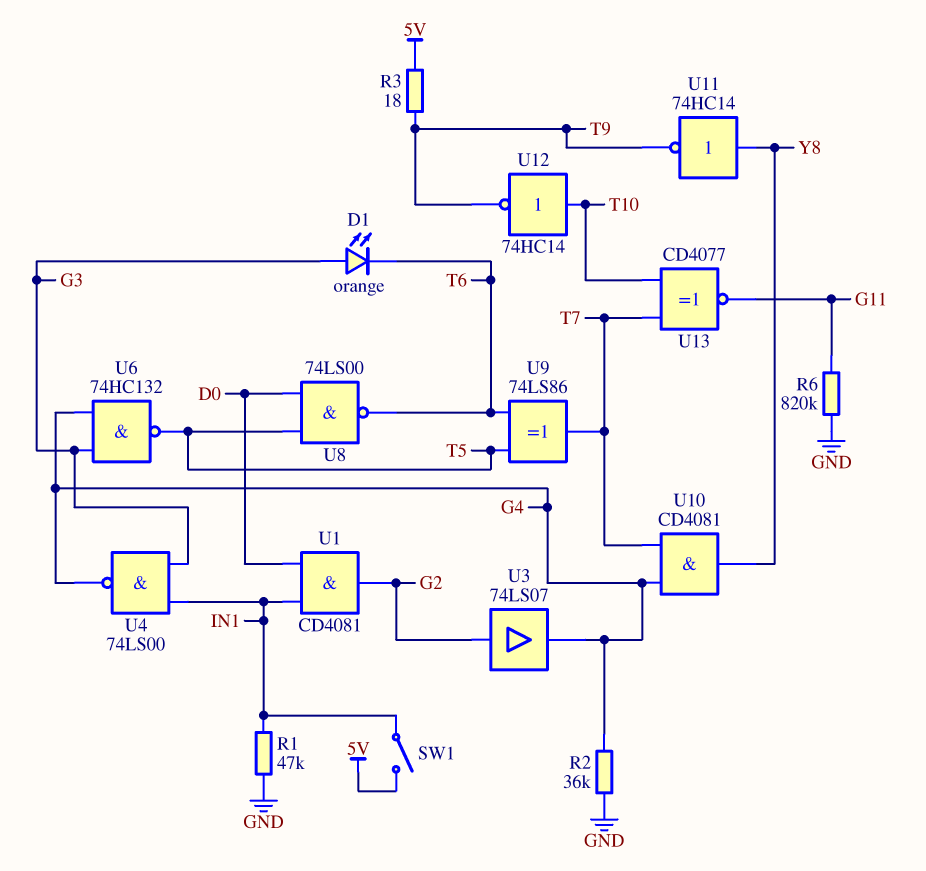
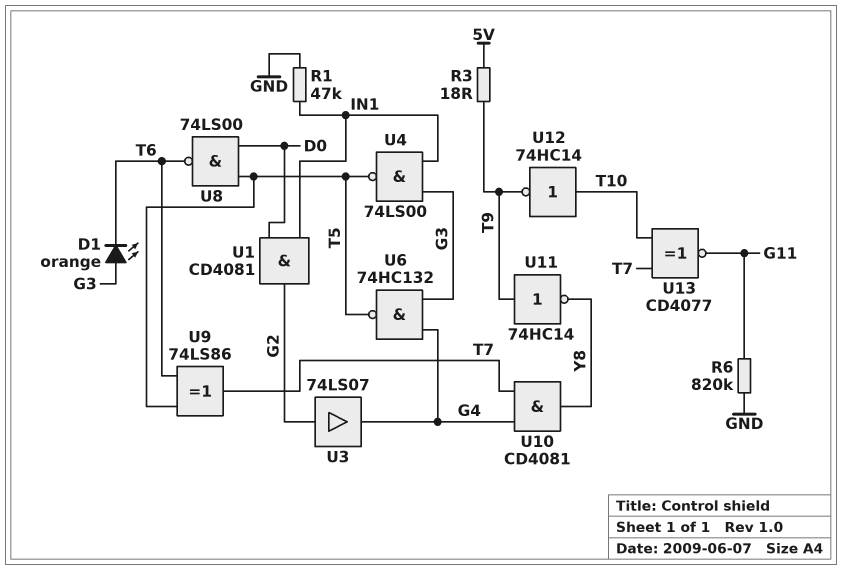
R2: 36k (G4, GND) -> none
SW1: switch (5V, IN1) -> none
U4: NAND 74LS00 (in G3, in IN1, out G4) -> NAND 74LS00 (in G3, in IN1, out T5)
U11: NOT 74HC14 (in Y8, out T9) -> NOT 74HC14 (in T9, out Y8)

